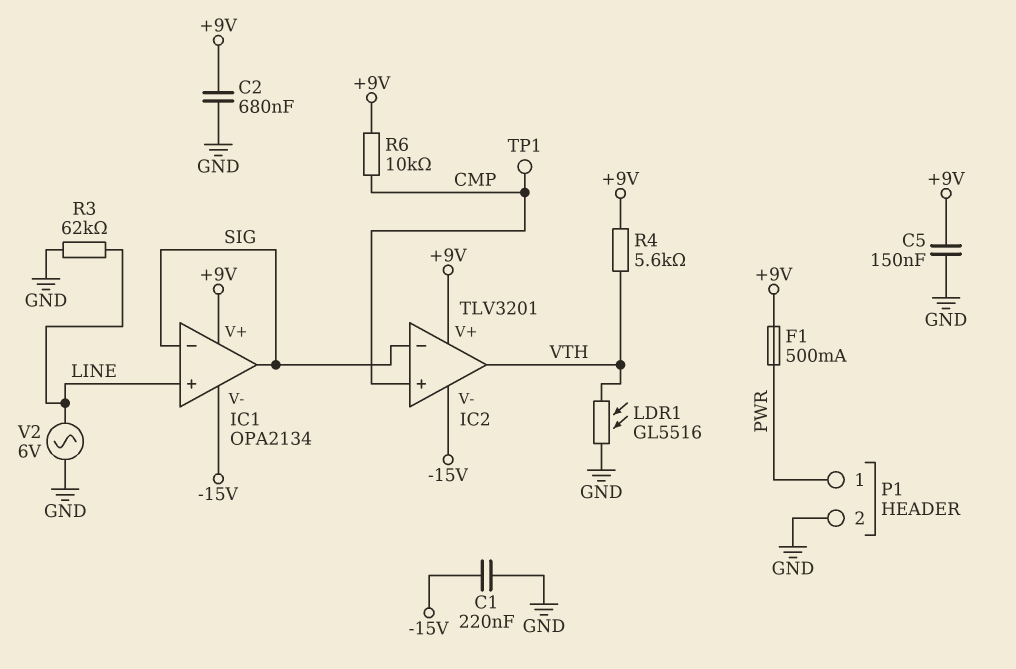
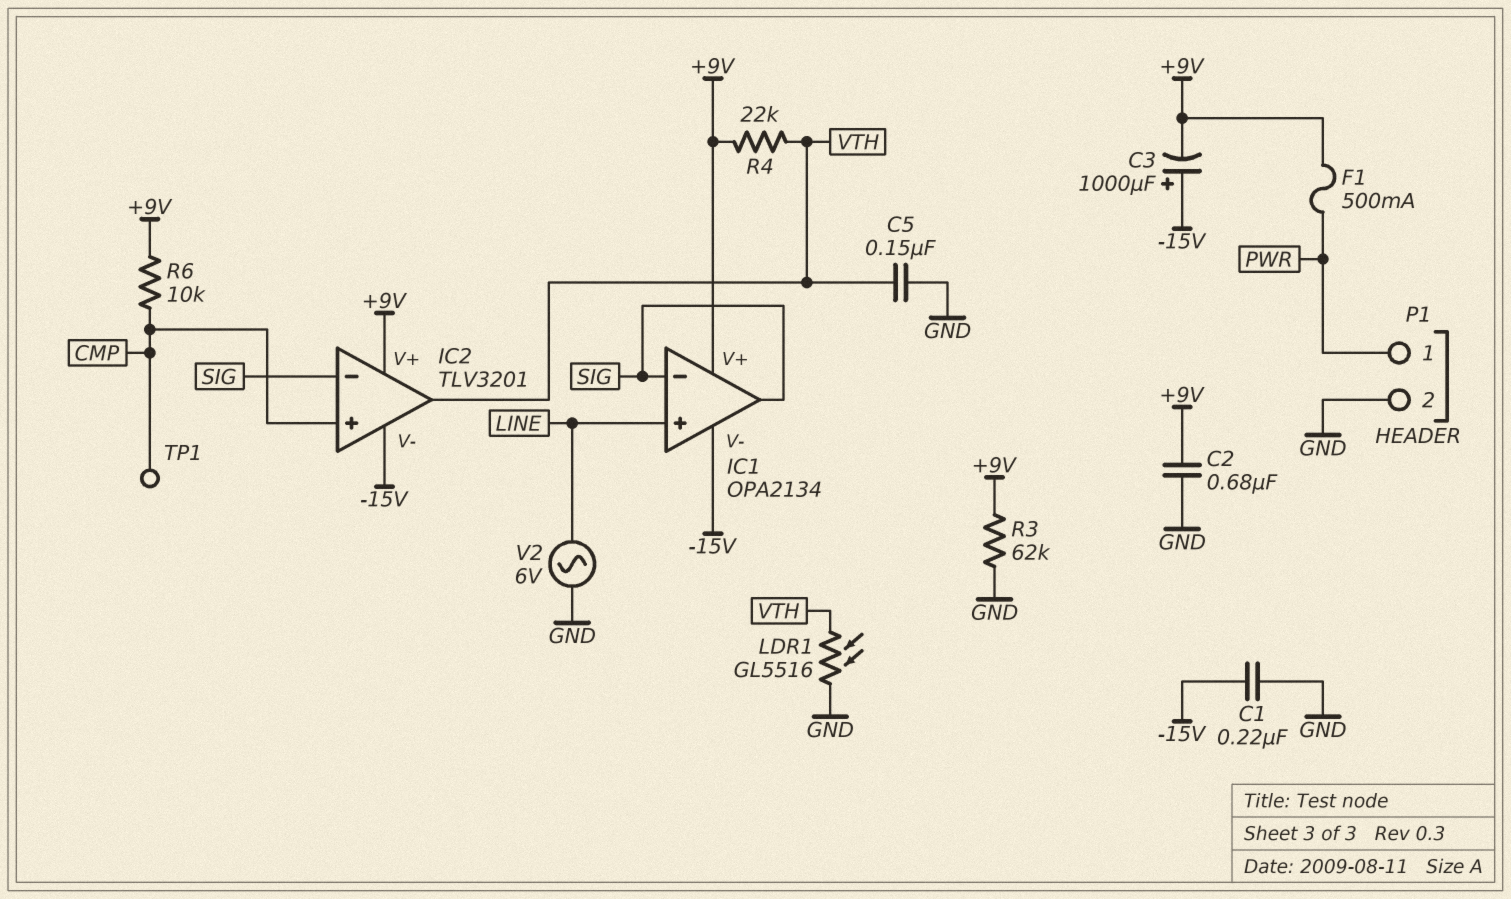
C3: none -> 1000uF (plus -15V, minus +9V)
C5: 150nF (+9V, GND) -> 150nF (GND, VTH)
R3: 62k (GND, LINE) -> 62k (+9V, GND)
R4: 5.6k (+9V, VTH) -> 22k (+9V, VTH)

